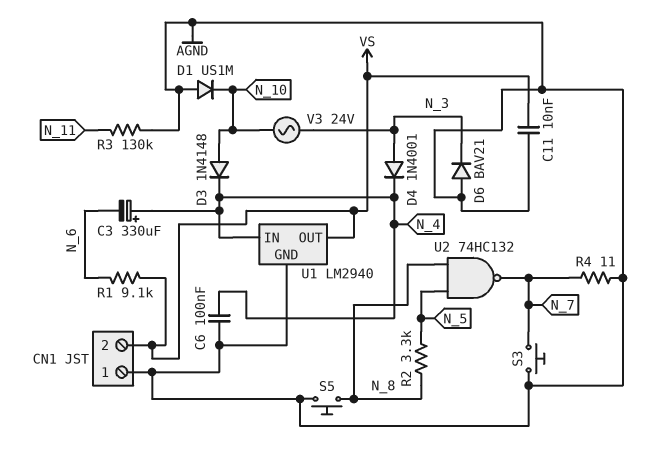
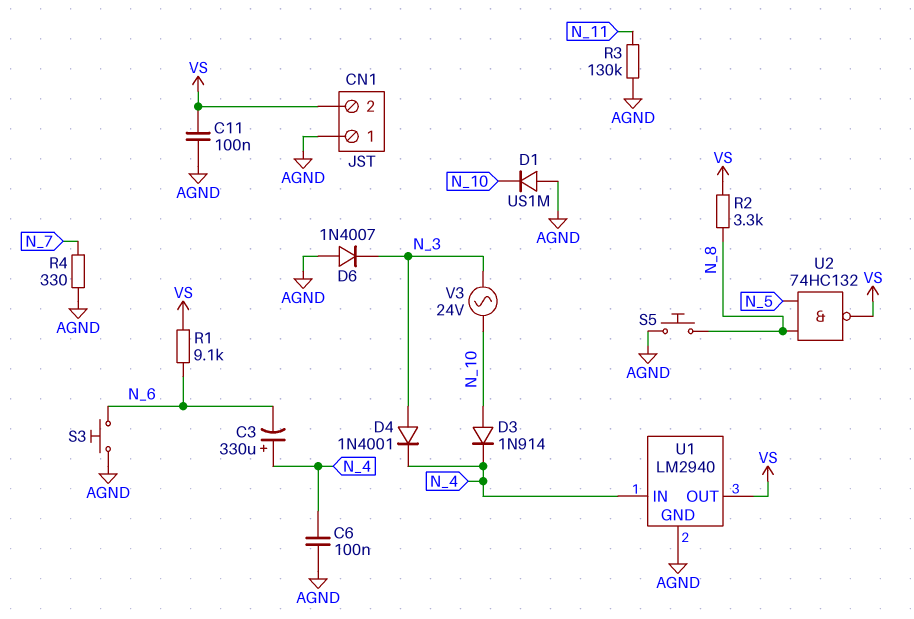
C11: 10nF (AGND, VS) -> 100nF (AGND, VS)
D3: diode 1N4148 (A N_10, K N_4) -> diode 1N914 (A N_10, K N_4)
D6: diode BAV21 (A AGND, K N_3) -> diode 1N4007 (A AGND, K N_3)
R2: 3.3k (N_5, N_8) -> 3.3k (N_8, VS)
R4: 11 (AGND, N_7) -> 330 (AGND, N_7)
S3: button (AGND, N_7) -> button (AGND, N_6)
U2: NAND 74HC132 (in N_5, in N_8, out N_7) -> NAND 74HC132 (in N_5, in N_8, out VS)

